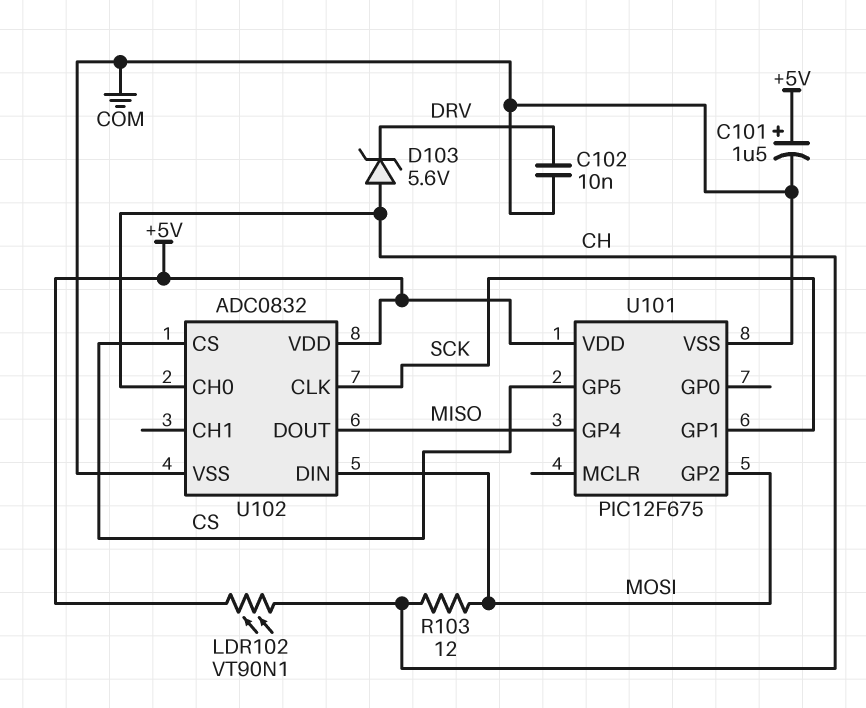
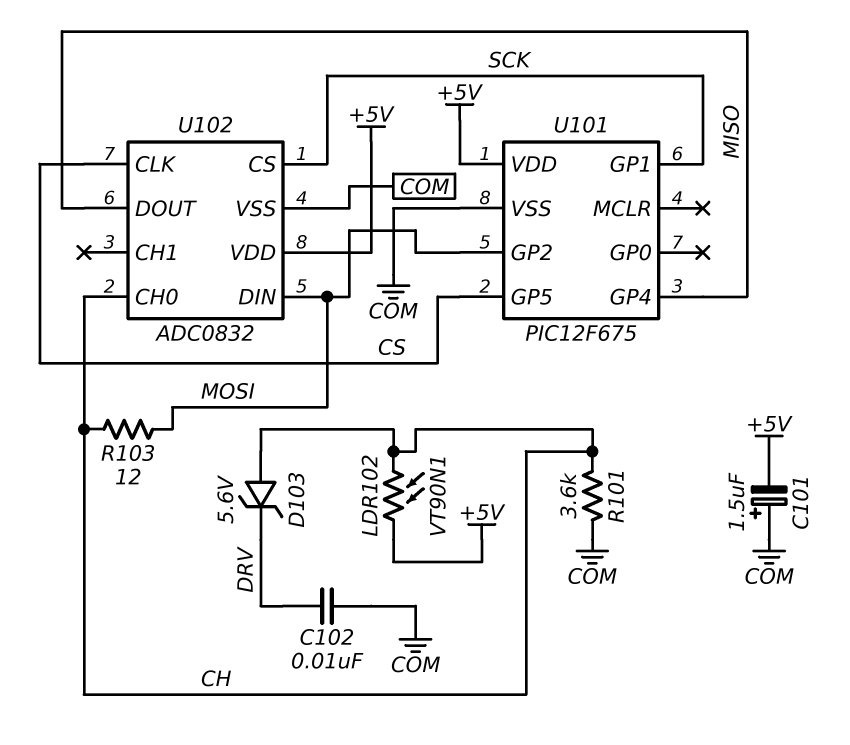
C101: 1.5uF (plus +5V, minus COM) -> 1.5uF (plus COM, minus +5V)
R101: none -> 3.6k (CH, COM)
U102 pin CLK: SCK -> CS
U102 pin CS: CS -> SCK

